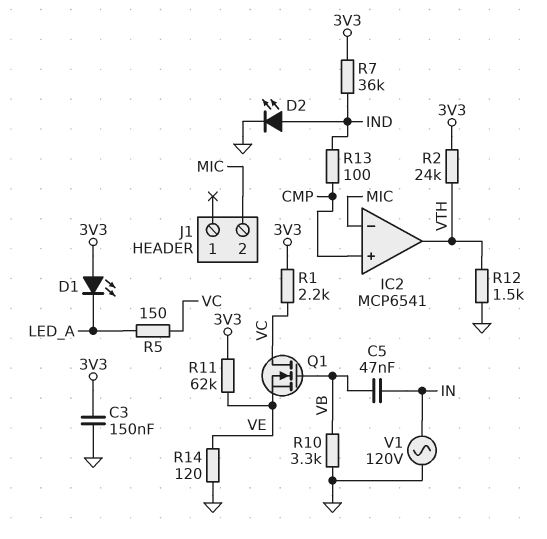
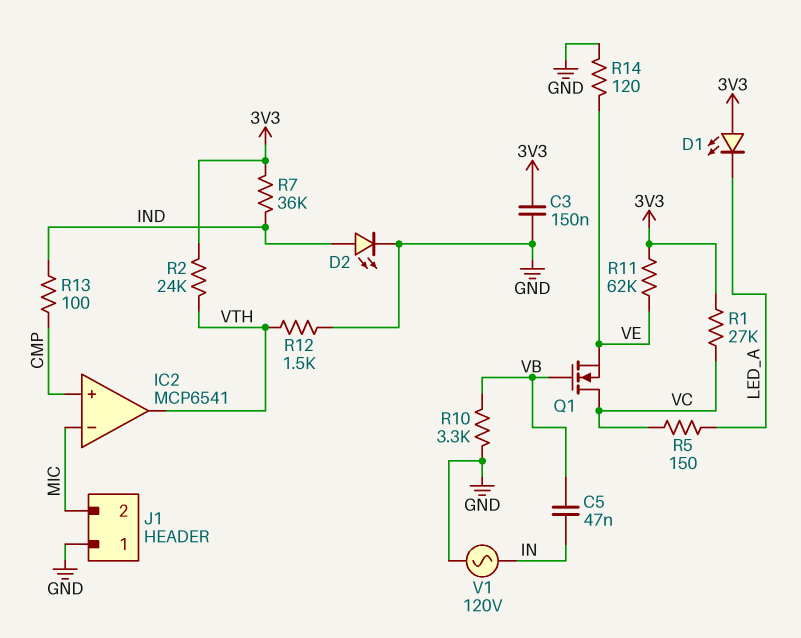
J1 pin 1: none -> GND
R1: 2.2k (3V3, VC) -> 27k (3V3, VC)

